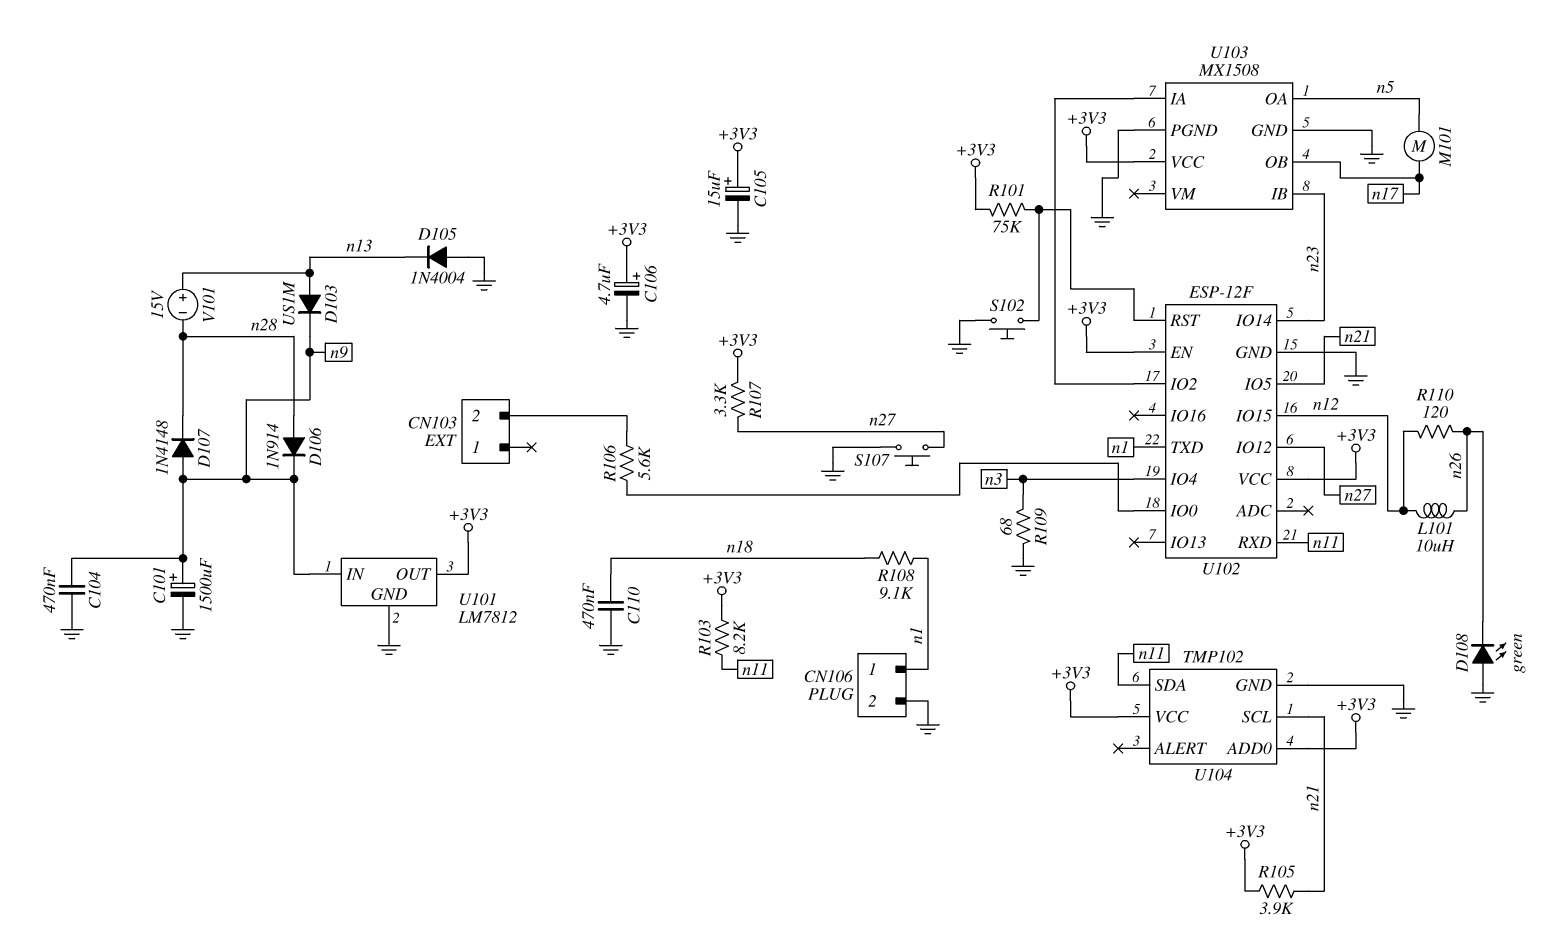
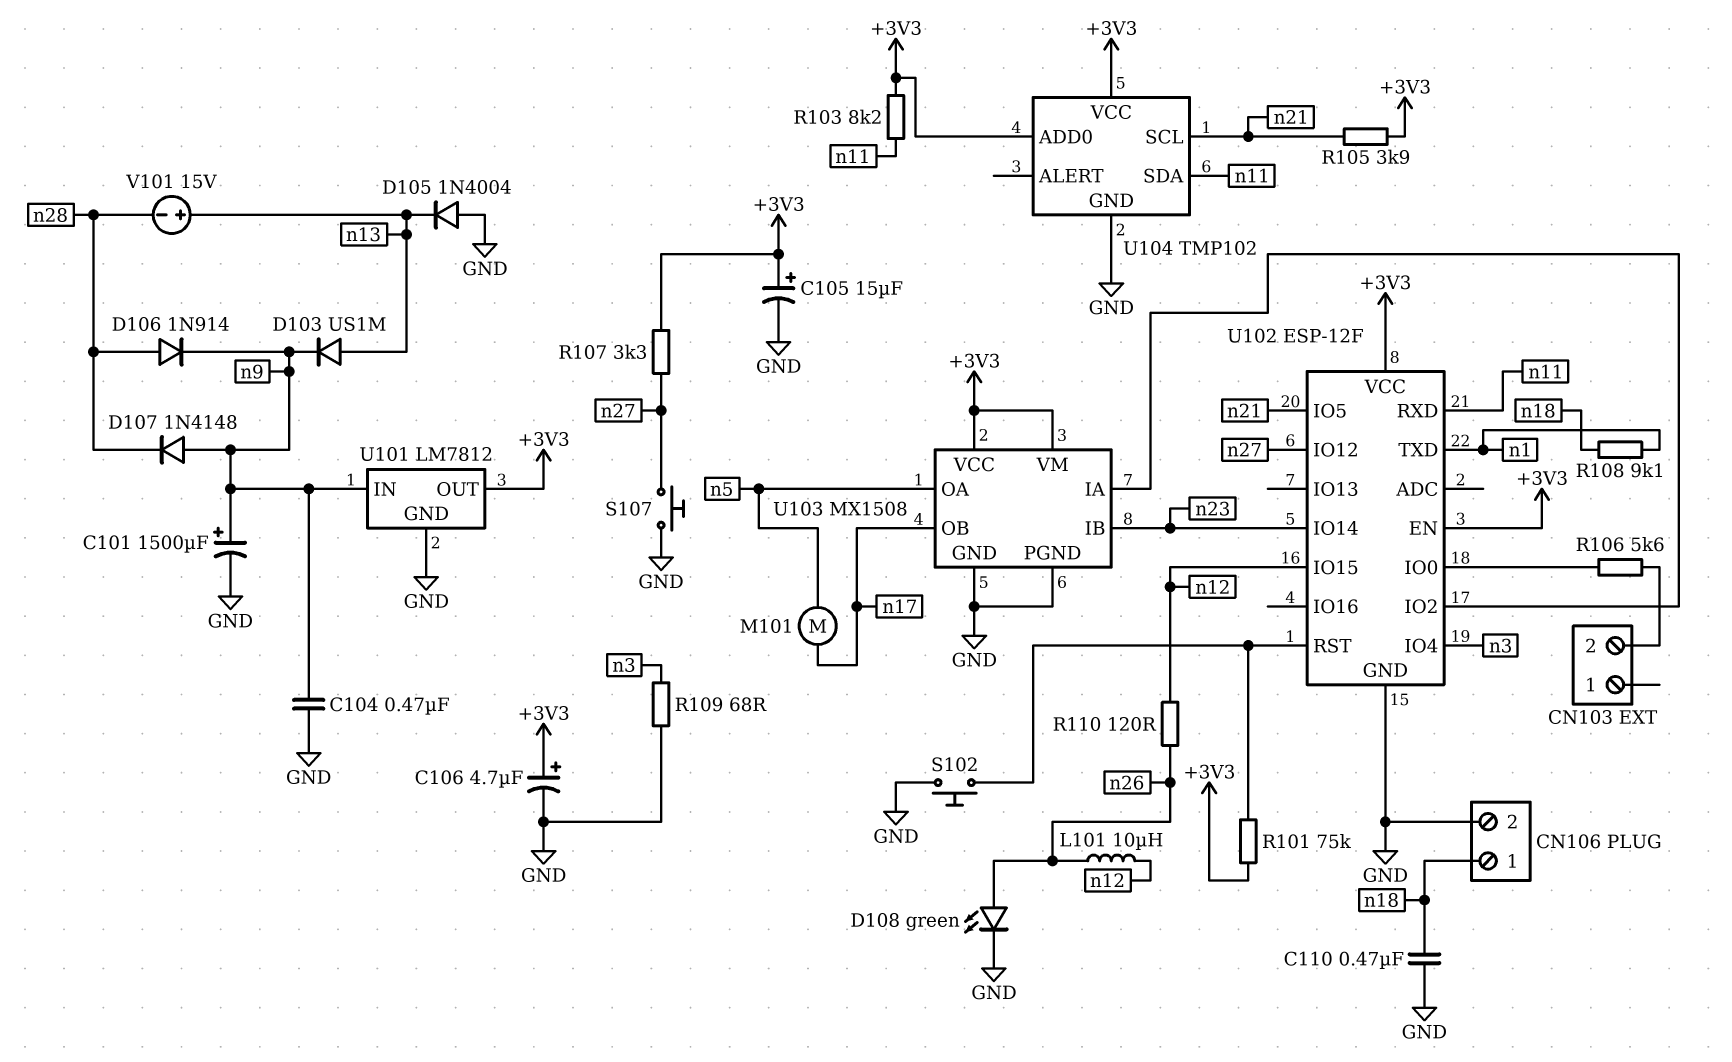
CN106 pin 1: n1 -> n18
D108: LED green (A GND, K n26) -> LED green (A n26, K GND)
U103 pin VM: none -> +3V3

